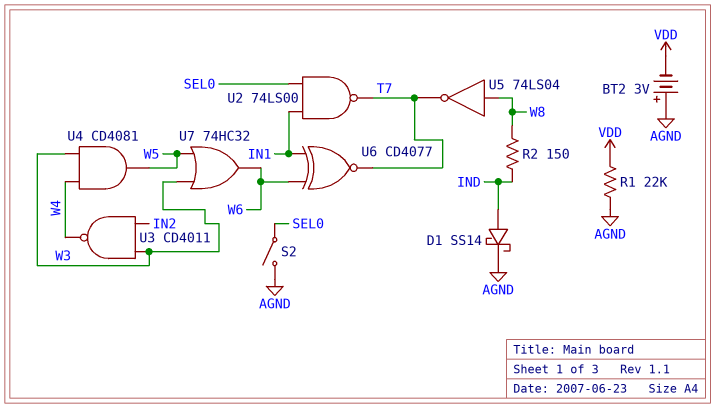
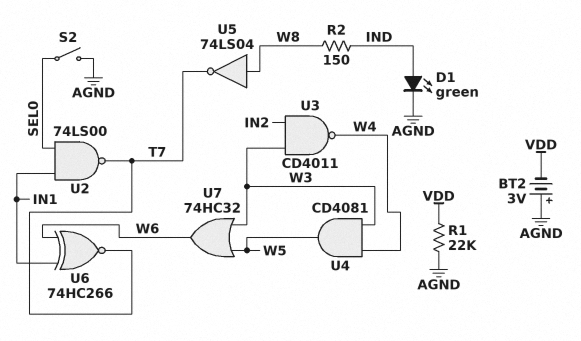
D1: schottky SS14 (A IND, K AGND) -> LED green (A IND, K AGND)
U6: XNOR CD4077 (in IN1, in W6, out T7) -> XNOR 74HC266 (in IN1, in W6, out T7)

